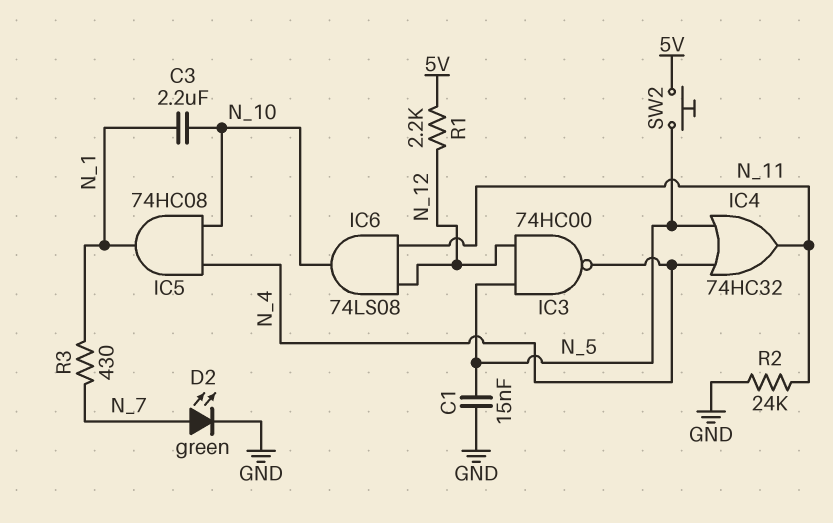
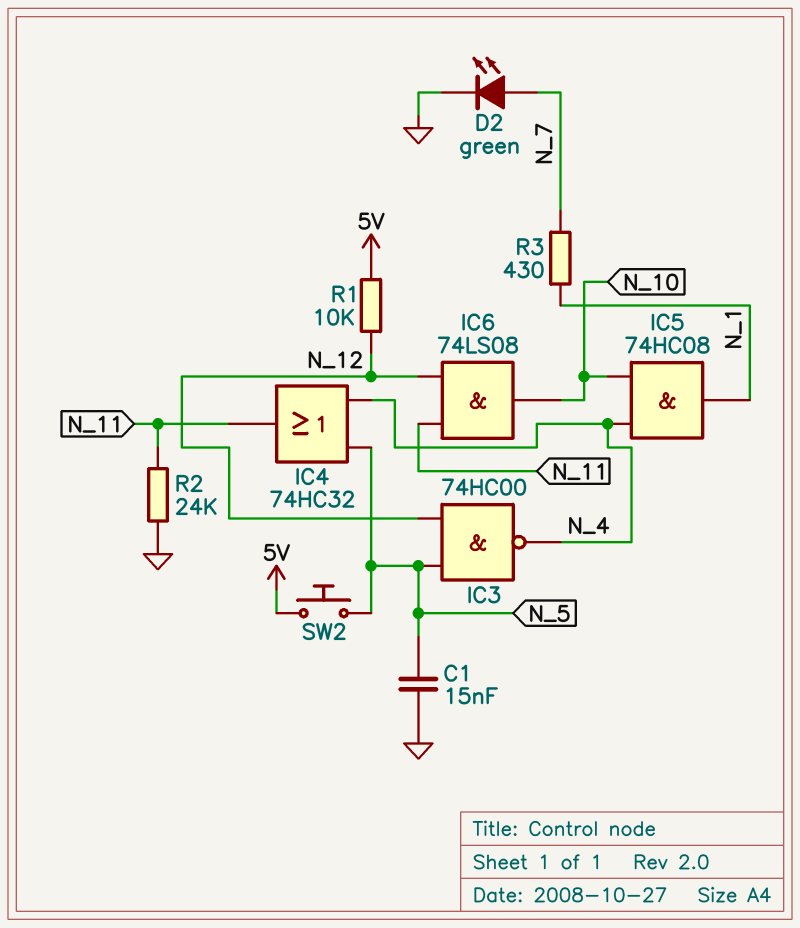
C3: 2.2uF (N_1, N_10) -> none
R1: 2.2k (5V, N_12) -> 10k (5V, N_12)

